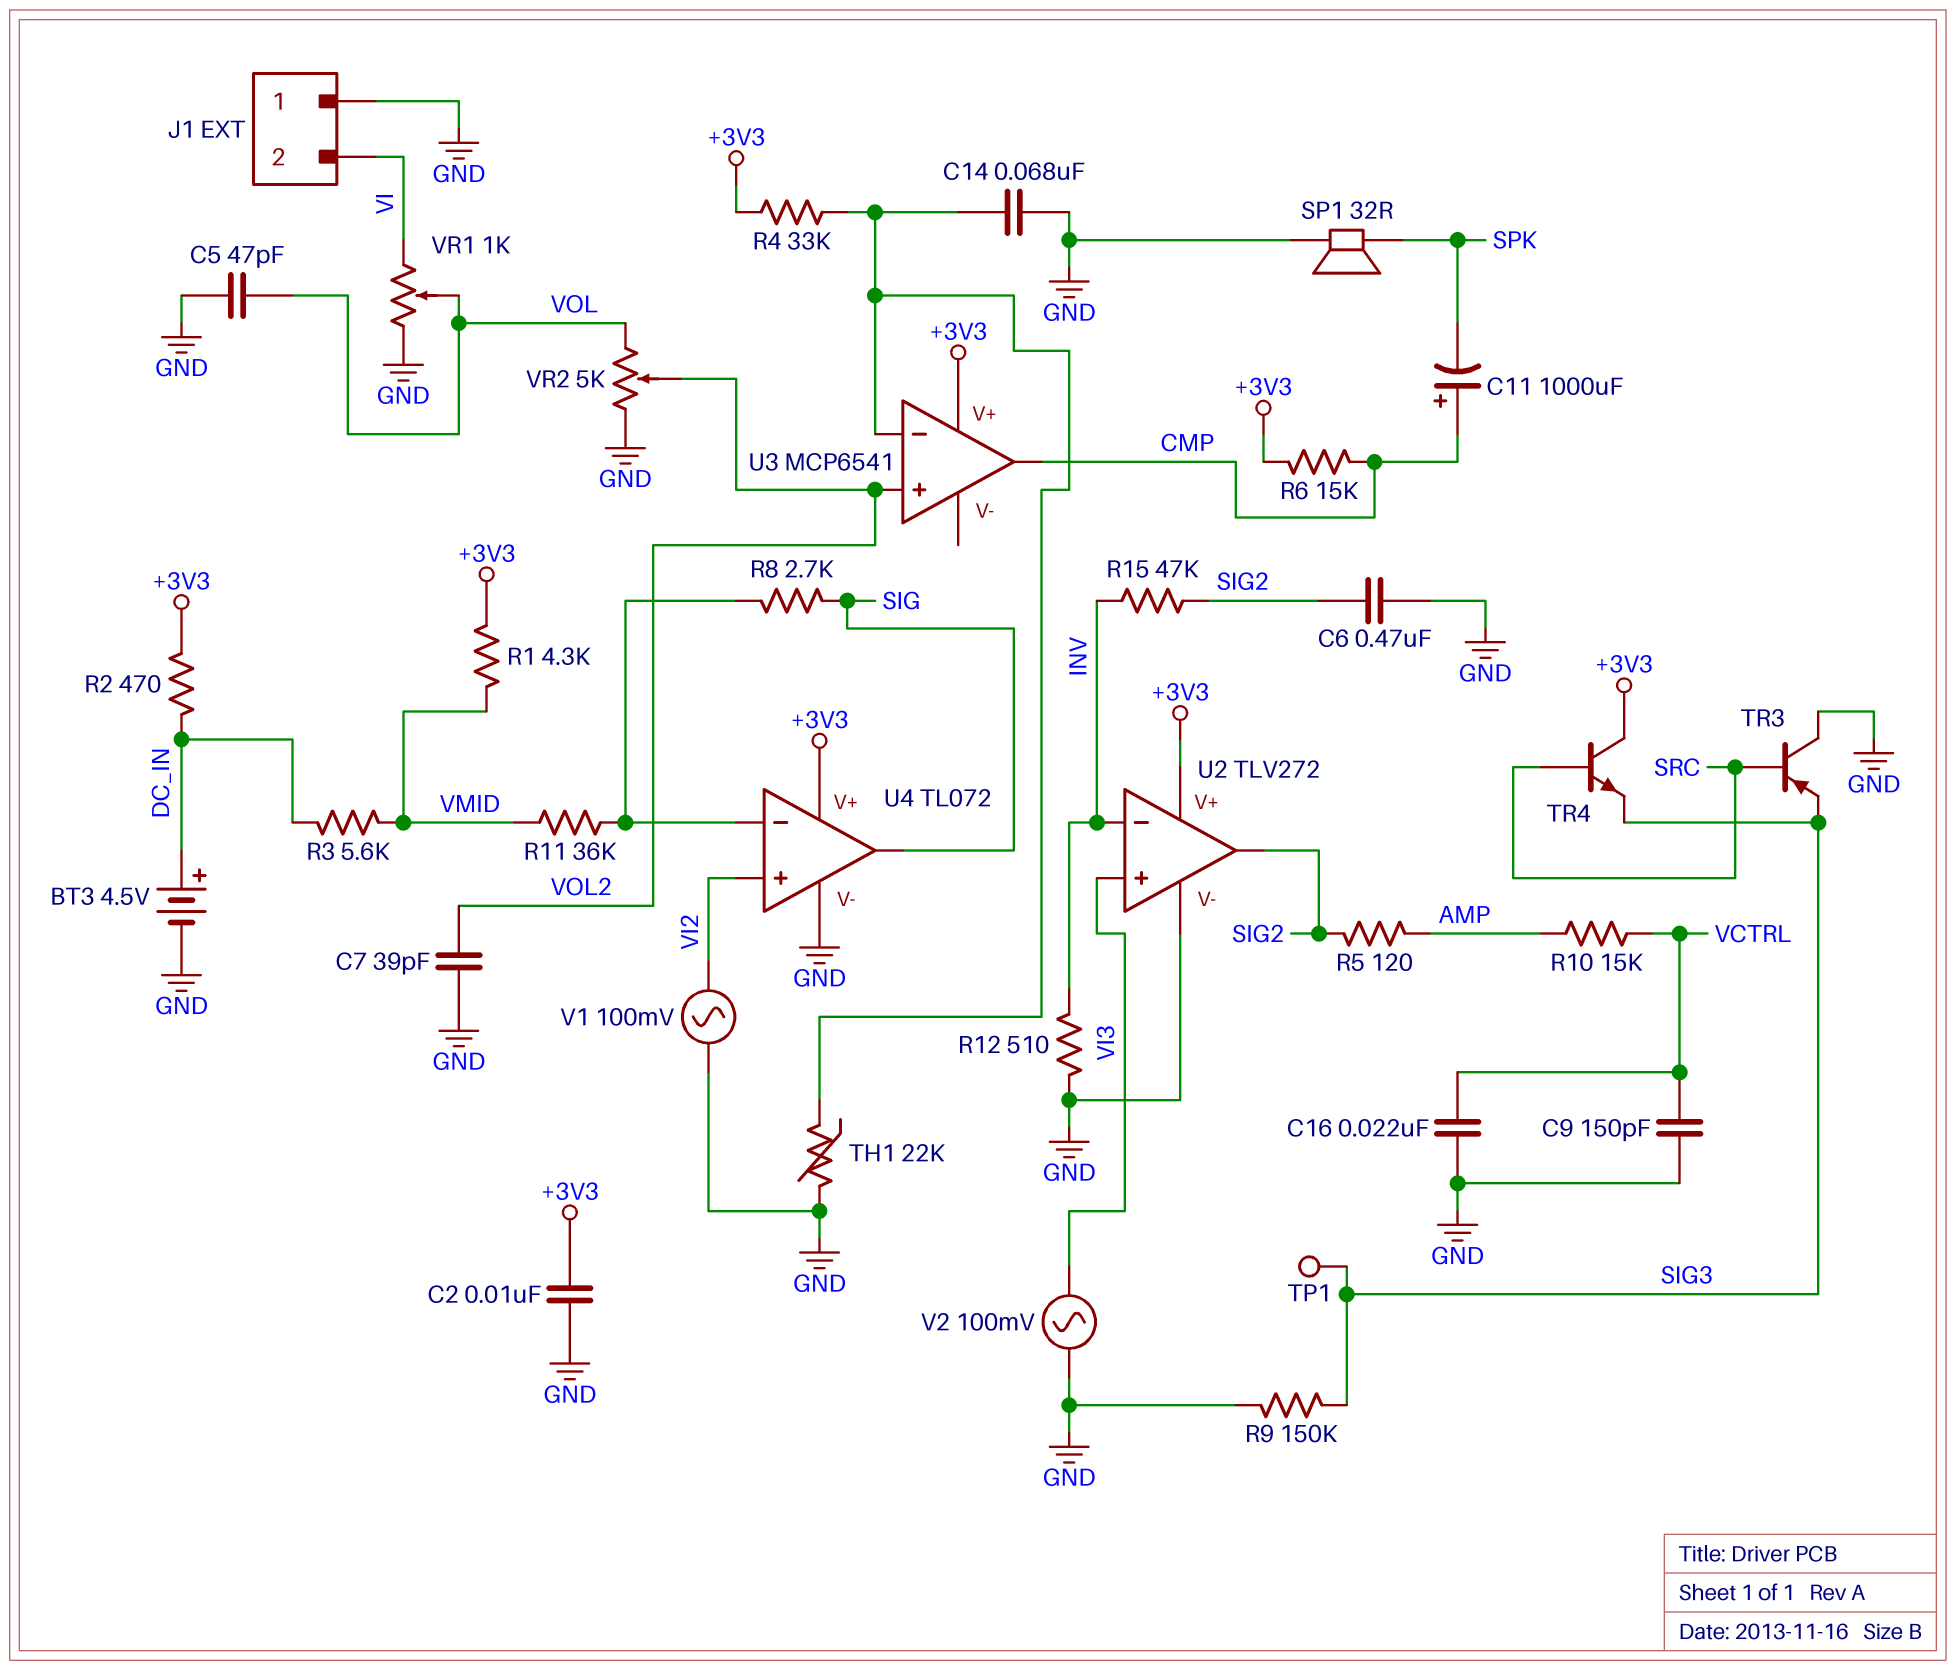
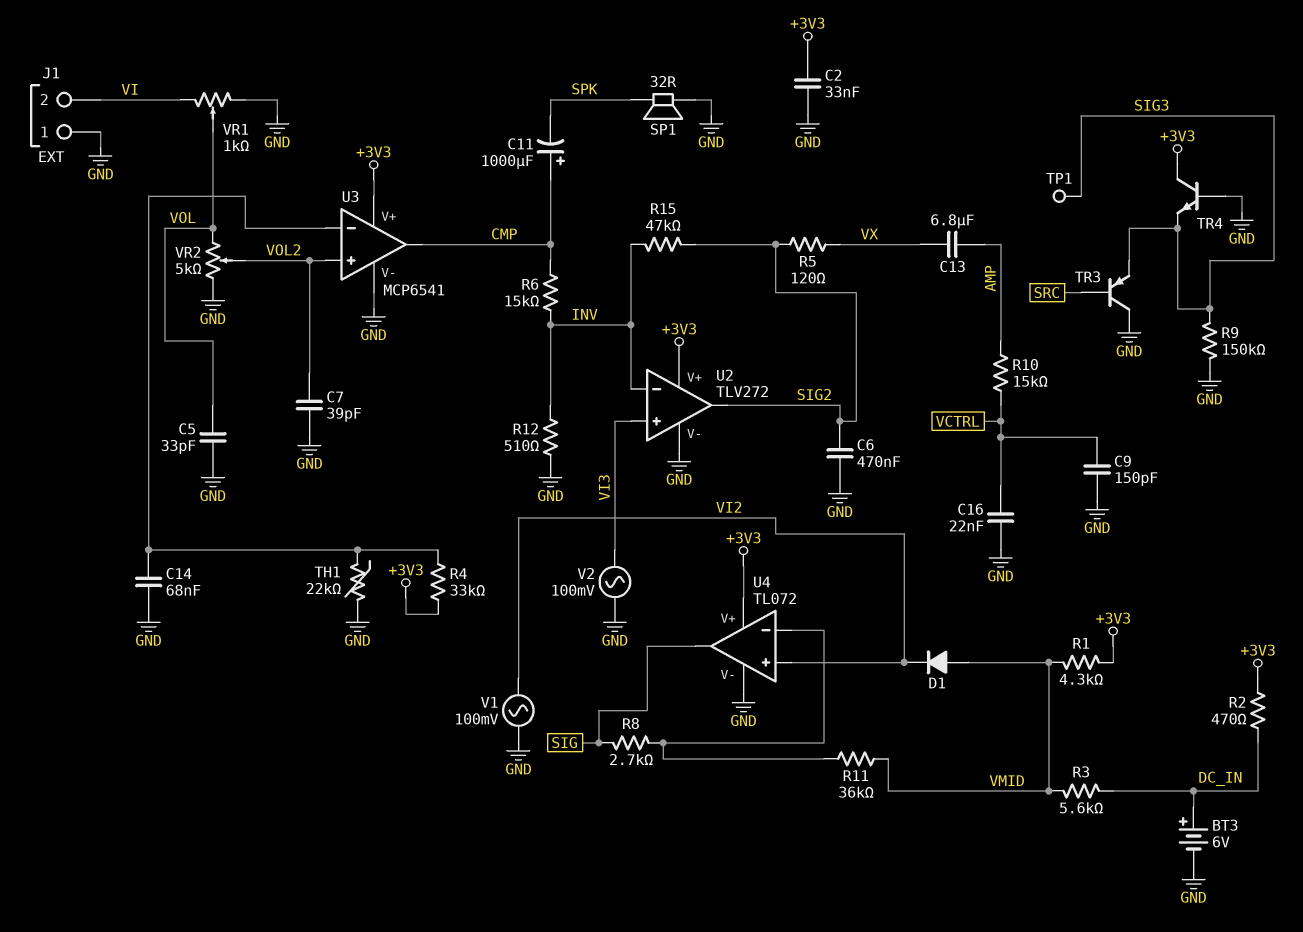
BT3: 4.5V (plus DC_IN, minus GND) -> 6V (plus DC_IN, minus GND)
C2: 10nF (+3V3, GND) -> 33nF (+3V3, GND)
C5: 47pF (GND, VOL) -> 33pF (GND, VOL)
C13: none -> 6.8uF (AMP, VX)
D1: none -> diode (A VMID, K VI2)
R5: 120 (AMP, SIG2) -> 120 (SIG2, VX)
R6: 15k (+3V3, CMP) -> 15k (CMP, INV)
TR4: NPN (B SRC, C +3V3, E SIG3) -> NPN (B GND, C +3V3, E SIG3)
U3 pin V-: none -> GND

